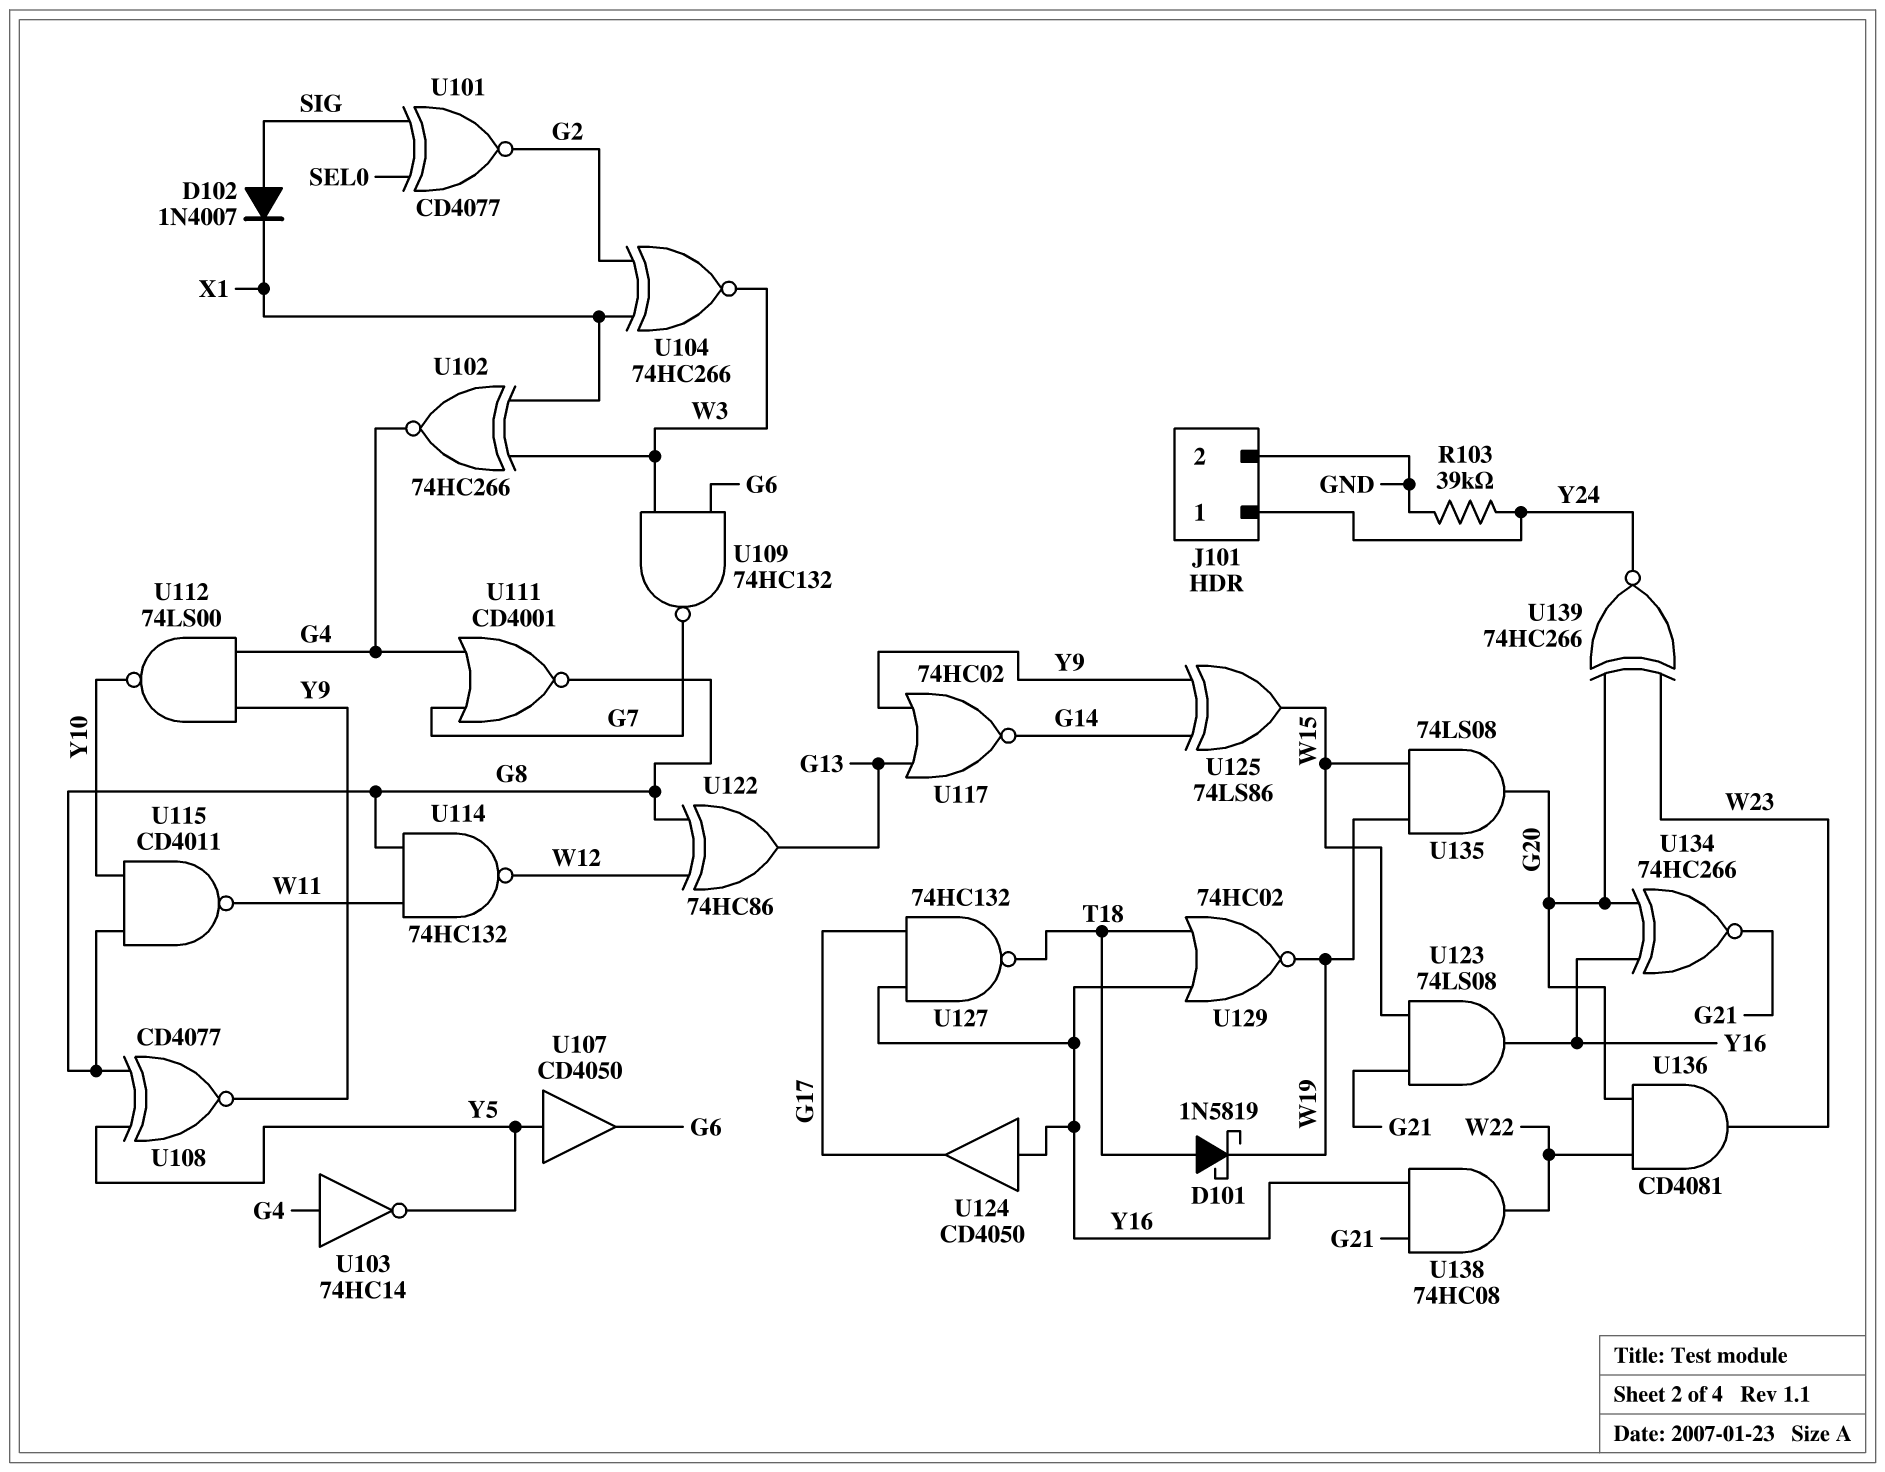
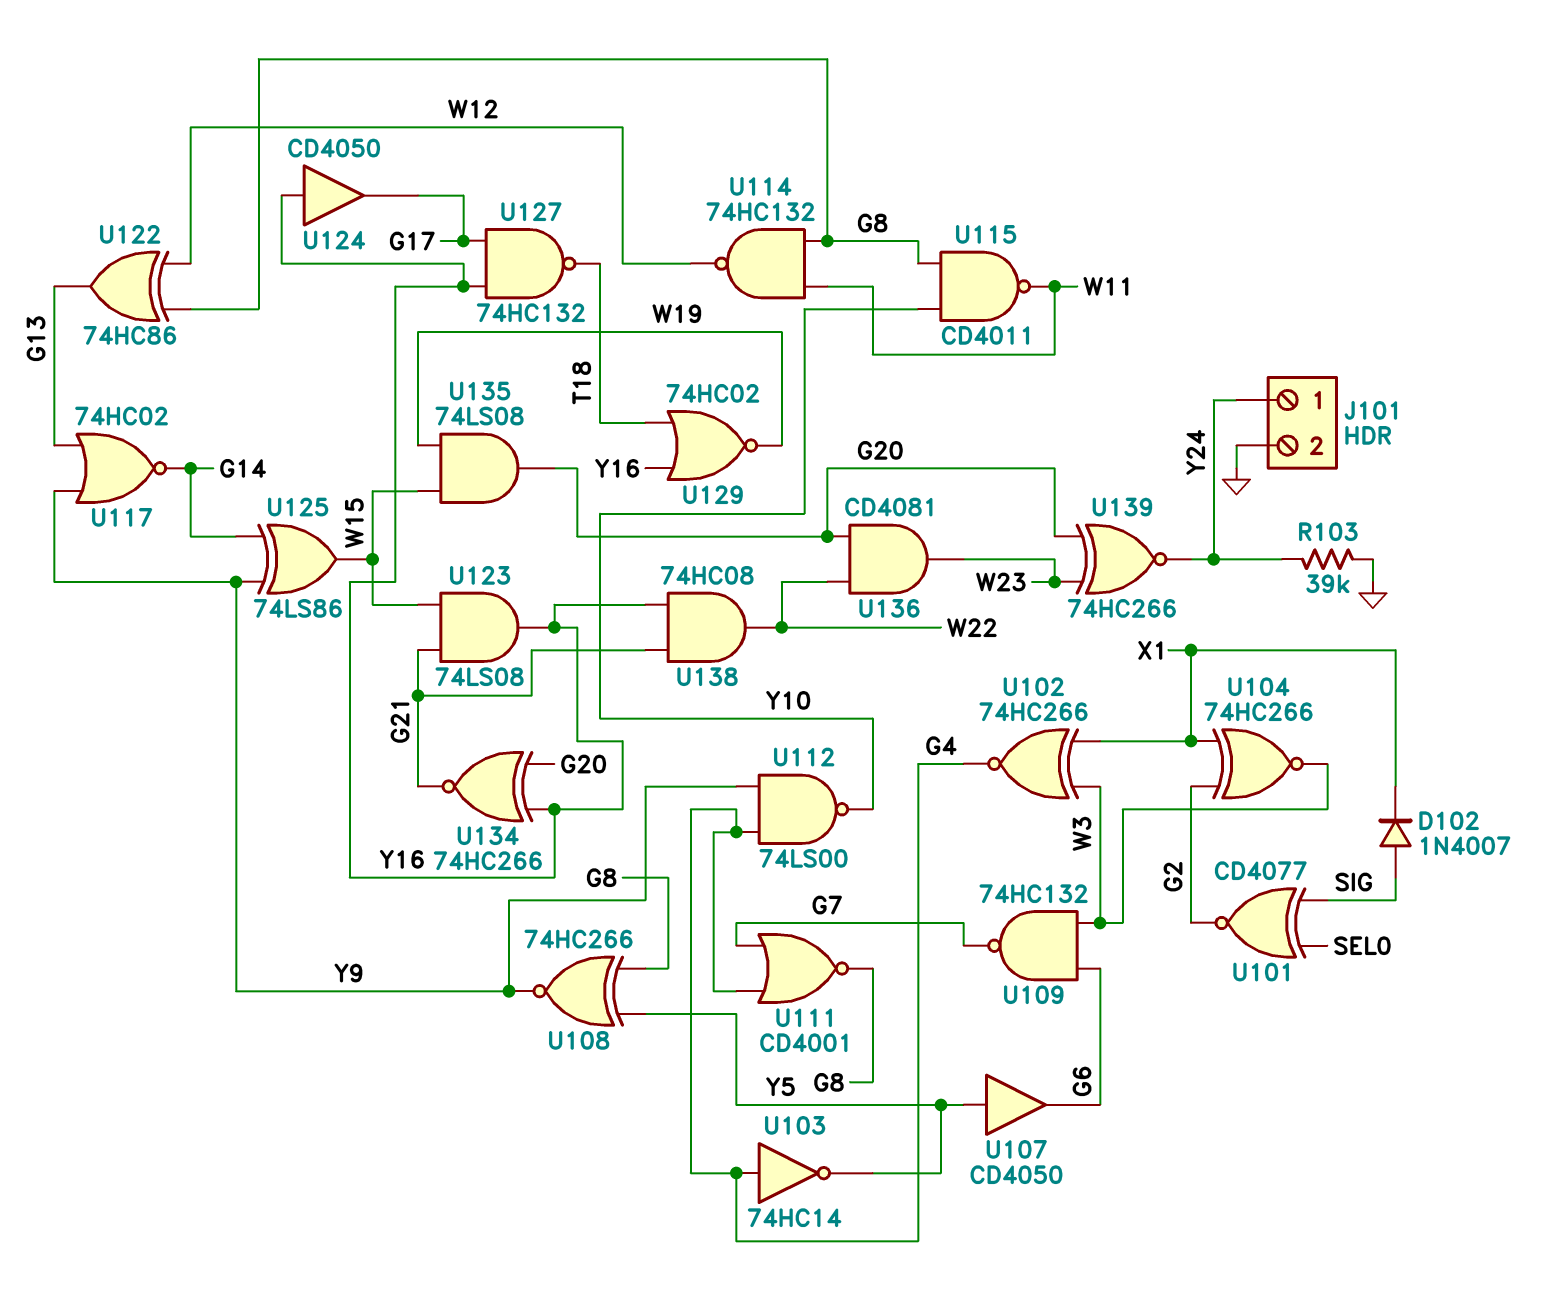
D101: schottky 1N5819 (A T18, K W19) -> none
U108: XNOR CD4077 (in G8, in Y5, out Y9) -> XNOR 74HC266 (in G8, in Y5, out Y9)

